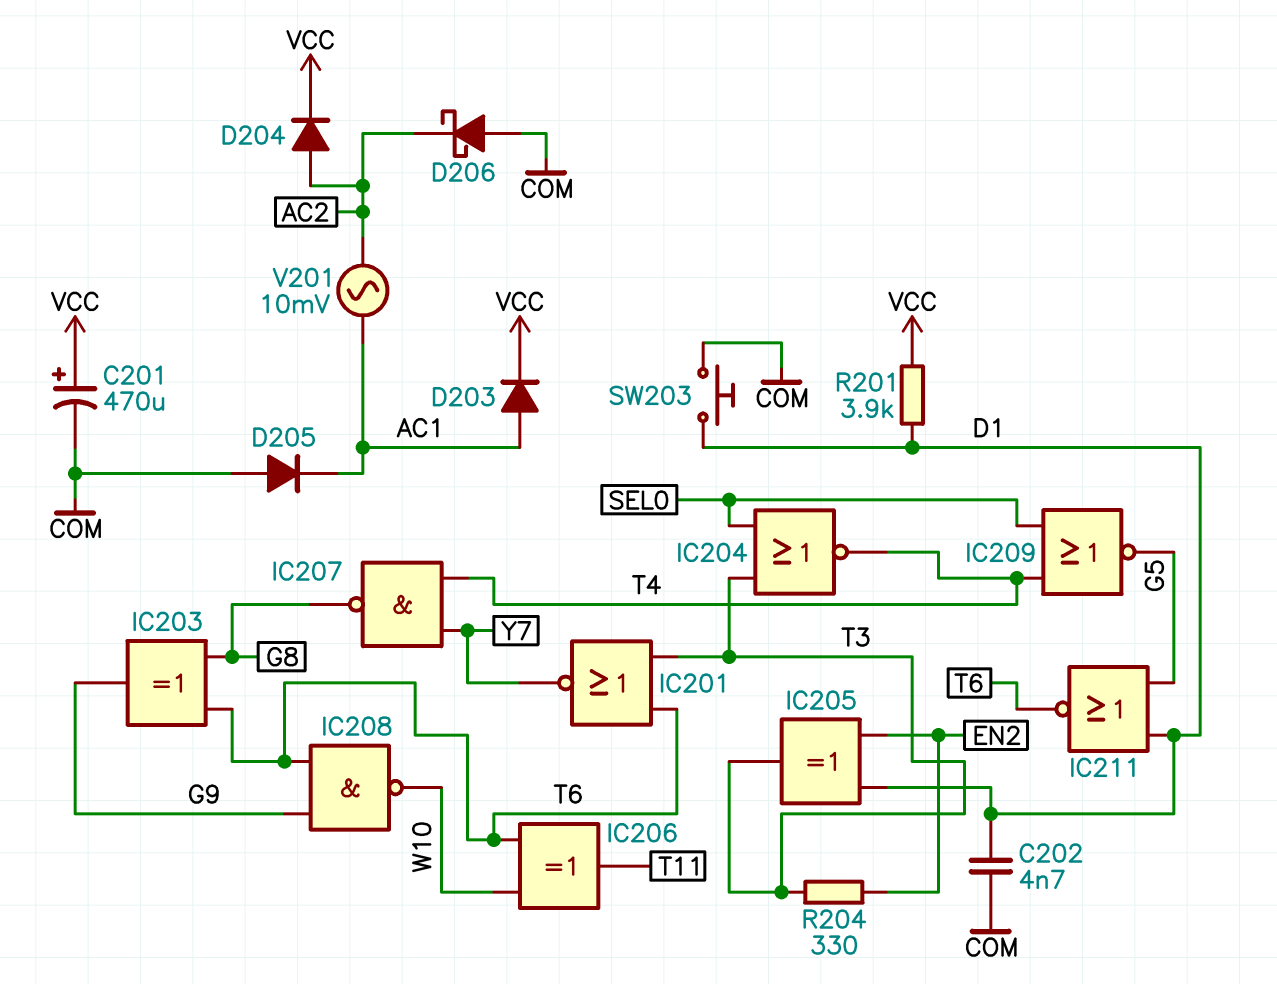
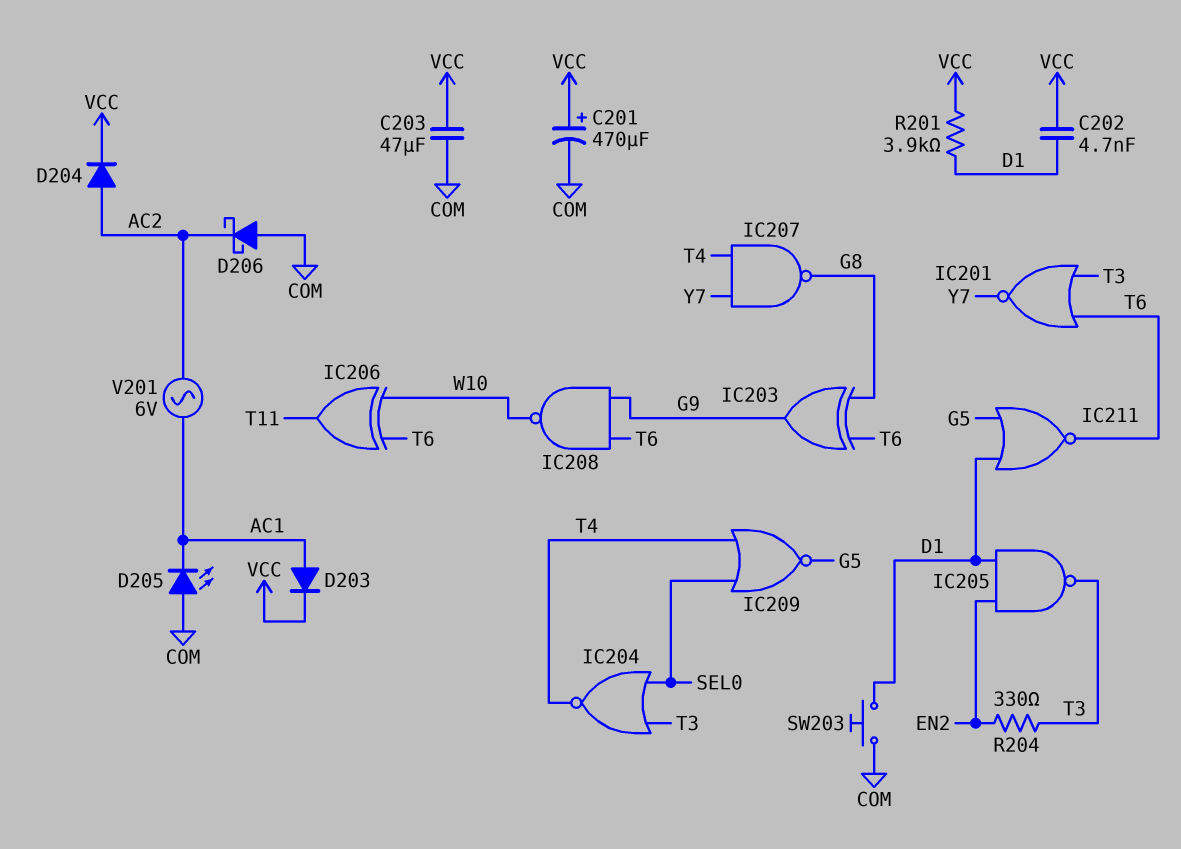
C202: 4.7nF (COM, D1) -> 4.7nF (D1, VCC)
C203: none -> 47uF (COM, VCC)
D205: diode (A COM, K AC1) -> LED (A COM, K AC1)
IC205: XOR (in D1, in EN2, out T3) -> NAND (in D1, in EN2, out T3)
V201: AC 10mV (AC1, AC2) -> AC 6V (AC1, AC2)

